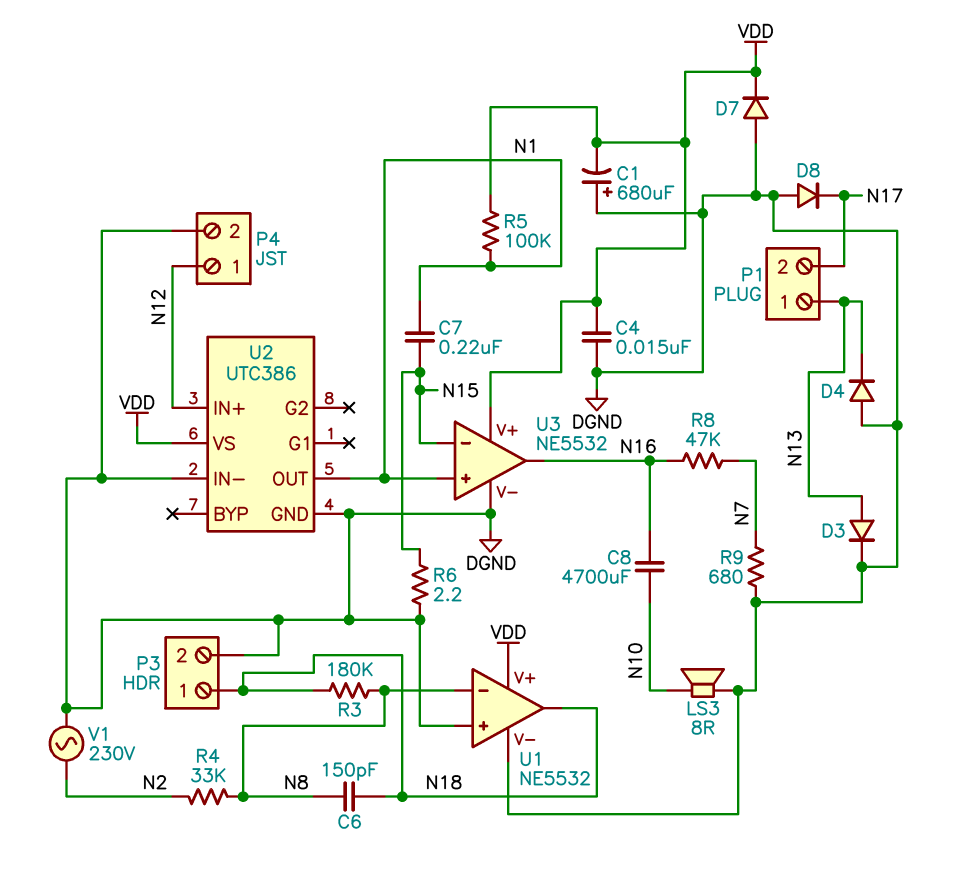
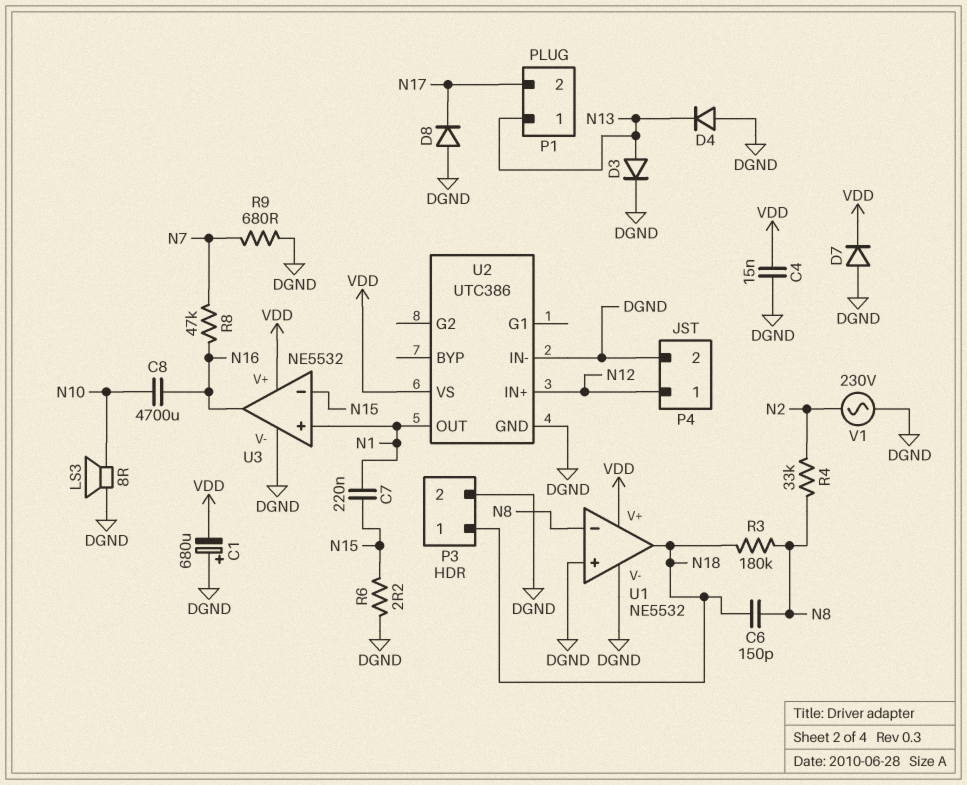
R5: 100k (N1, VDD) -> none

